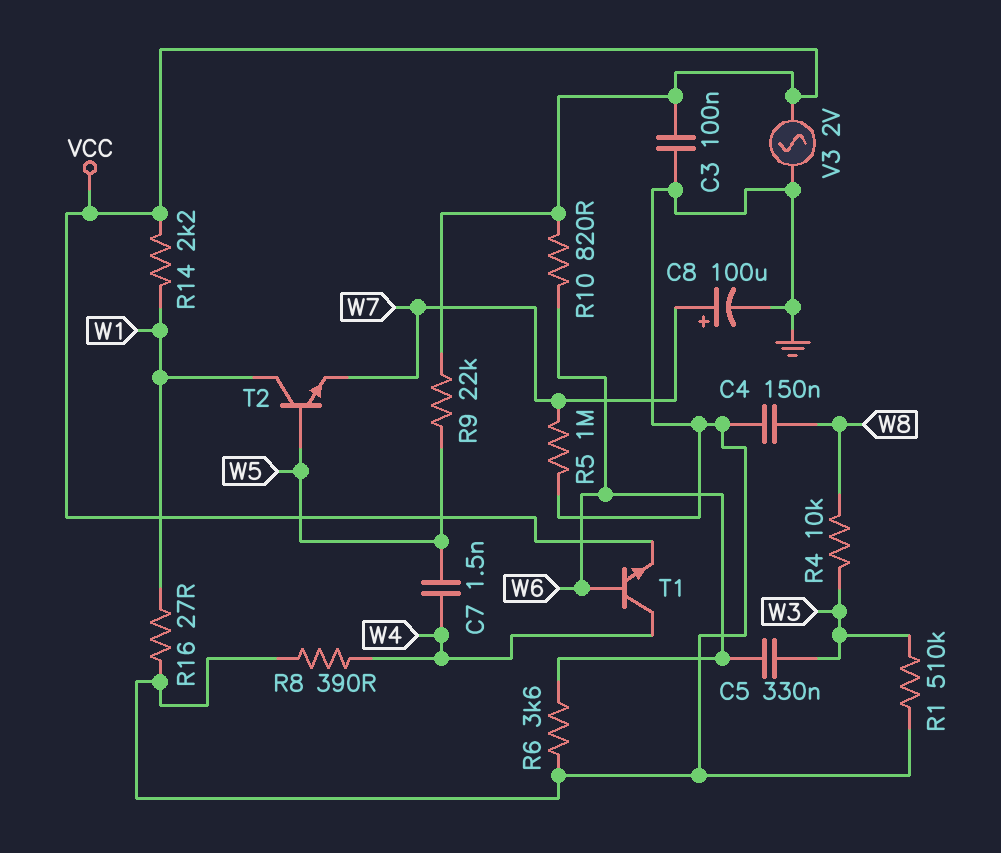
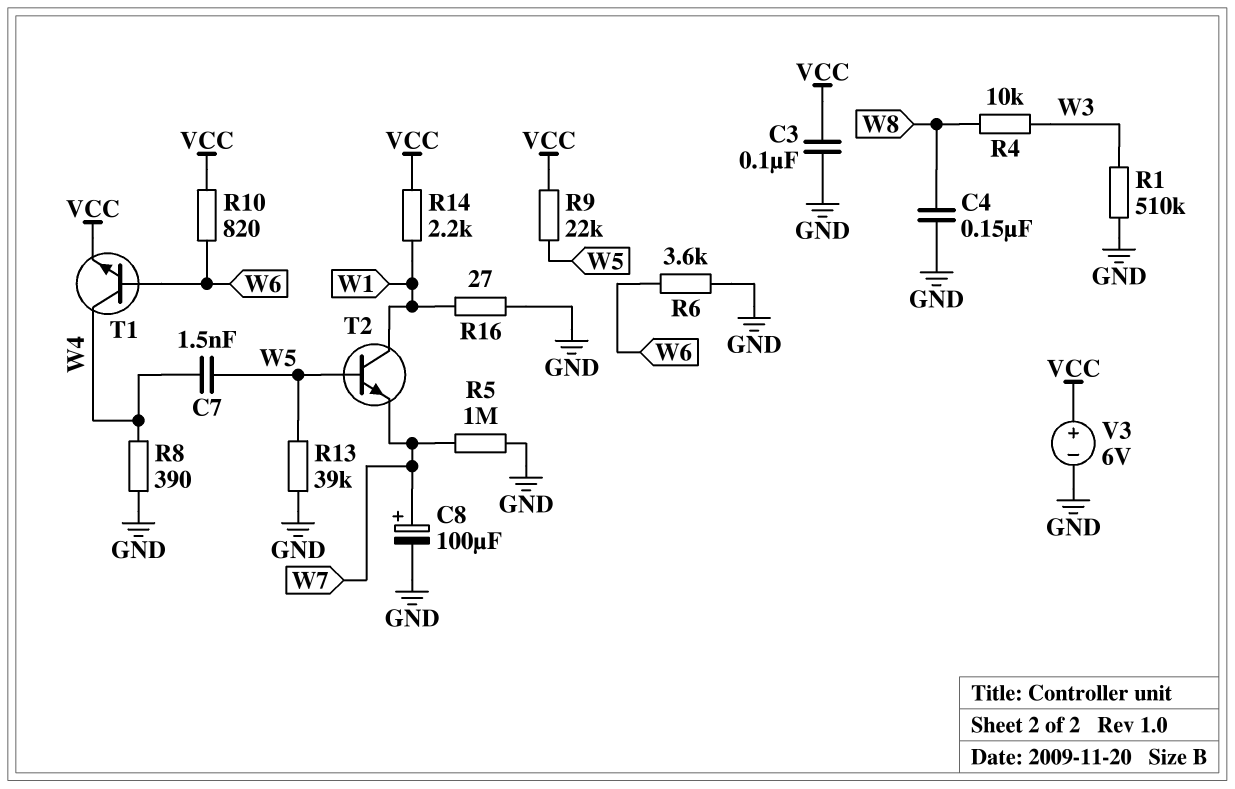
C5: 330nF (W3, W6) -> none
R13: none -> 39k (GND, W5)
V3: AC 2V (GND, VCC) -> 6V (plus VCC, minus GND)

